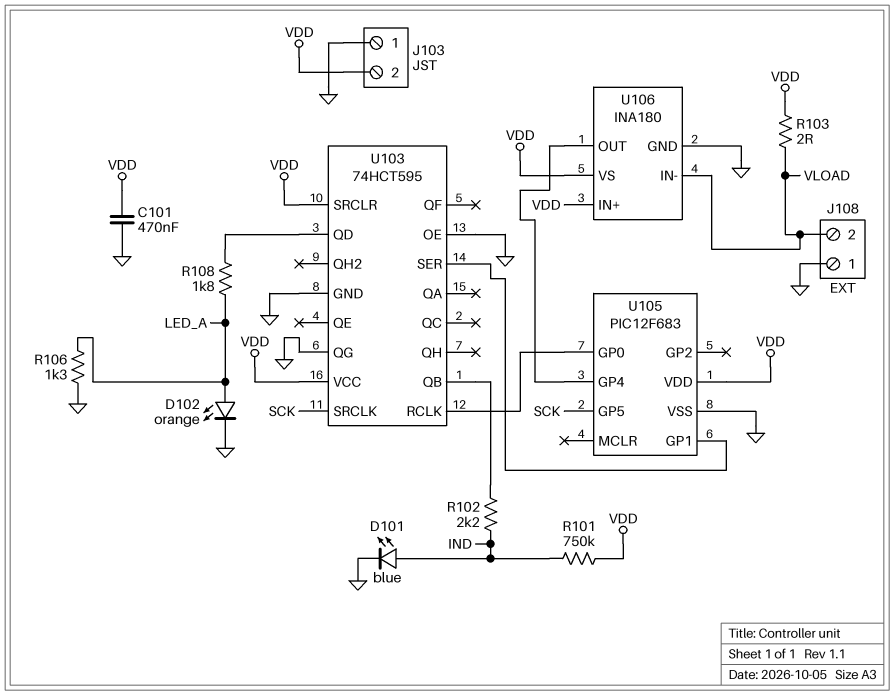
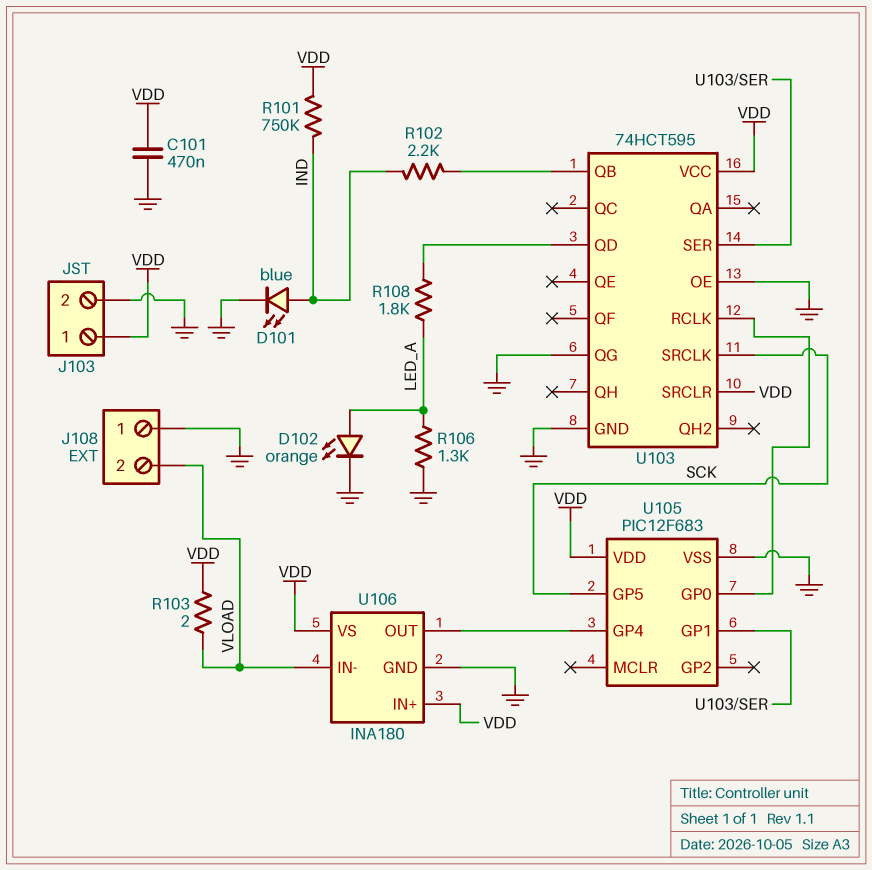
J103 pin 1: GND -> VDD
J103 pin 2: VDD -> GND

